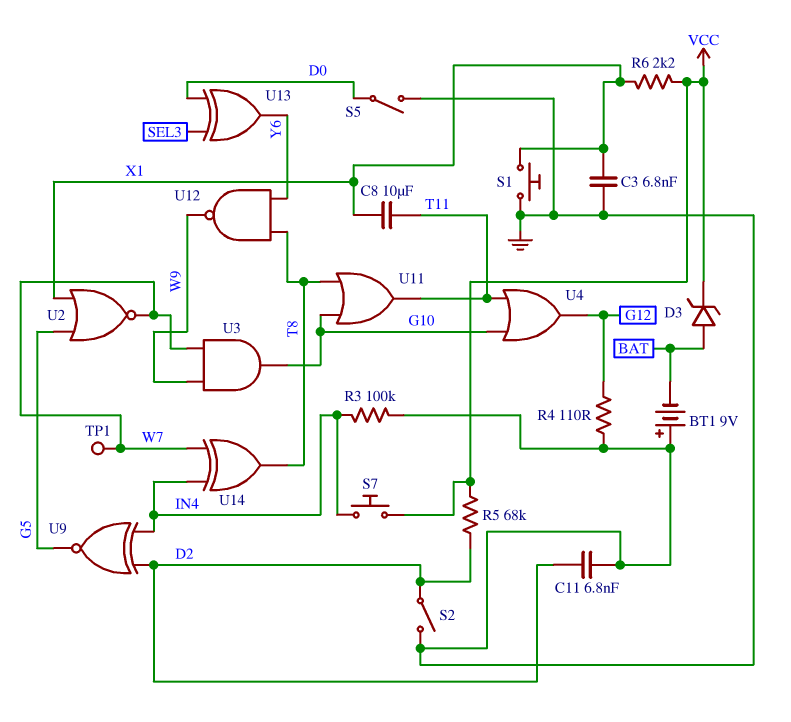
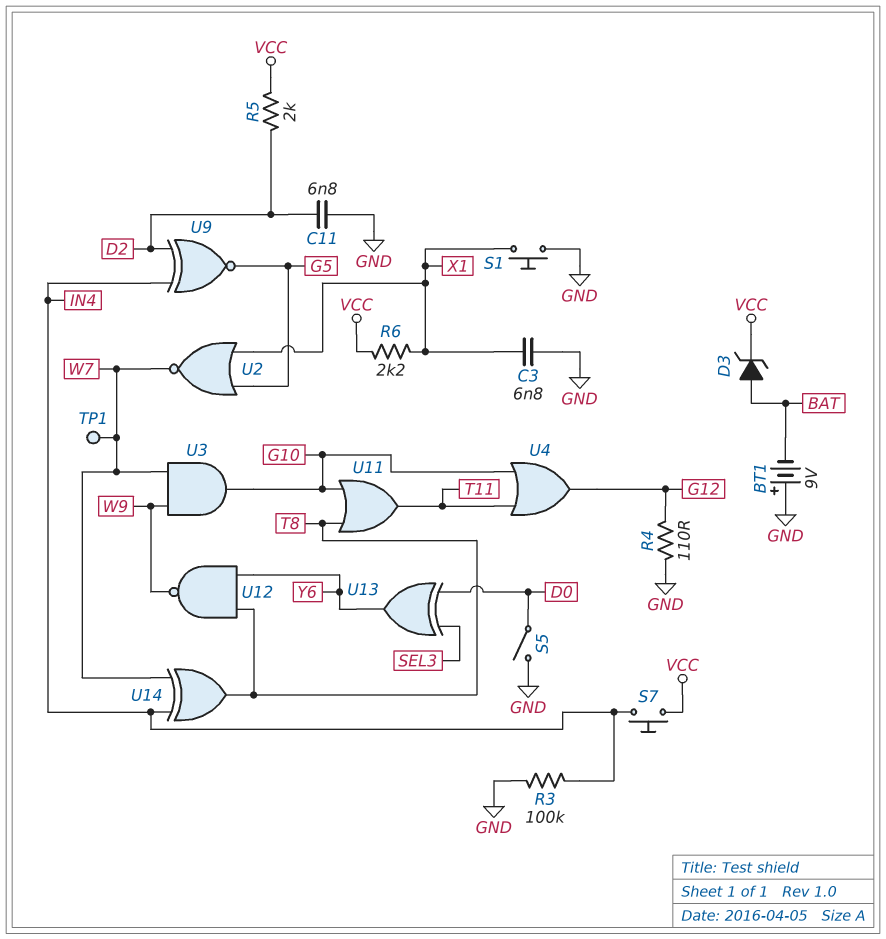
C8: 10uF (T11, X1) -> none
R5: 68k (D2, VCC) -> 2k (D2, VCC)
S2: switch (D2, GND) -> none

